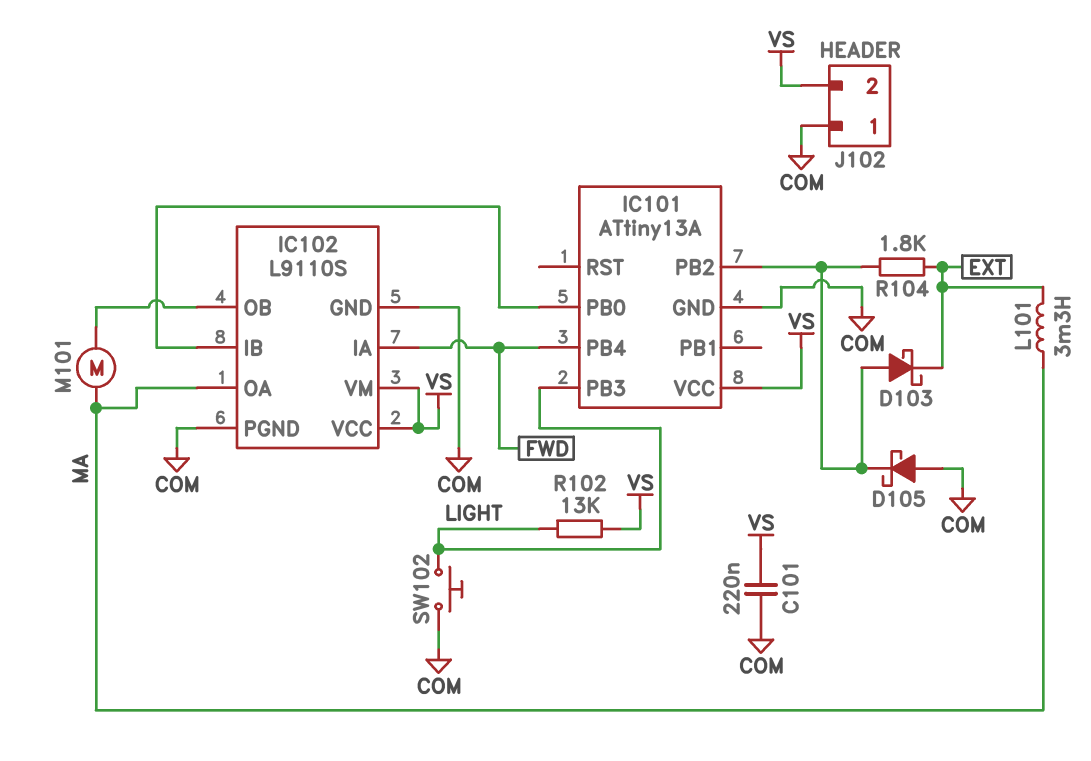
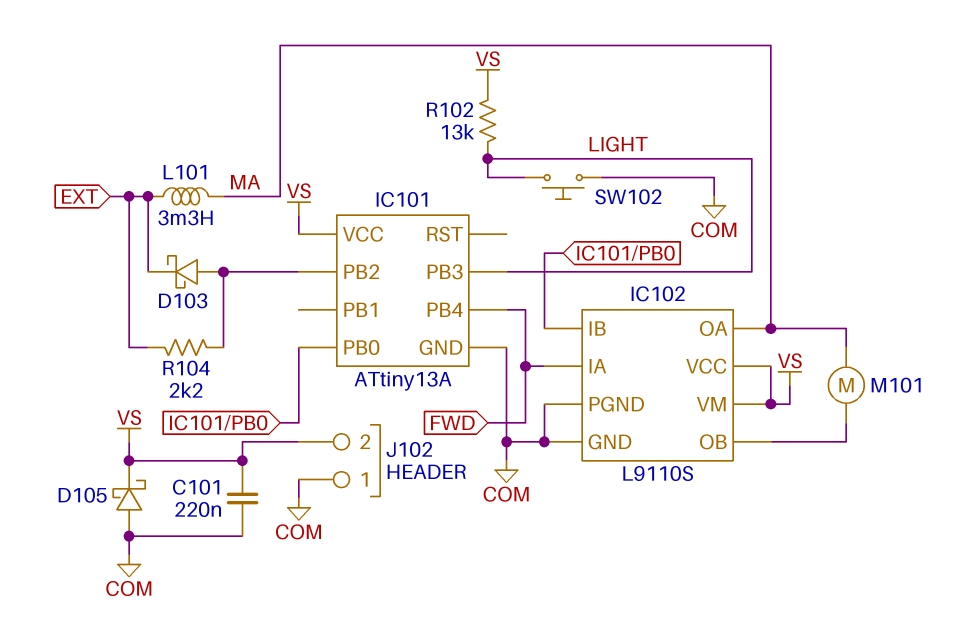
D105: schottky (A COM, K IC101/PB2) -> schottky (A COM, K VS)
R104: 1.8k (EXT, IC101/PB2) -> 2.2k (EXT, IC101/PB2)

